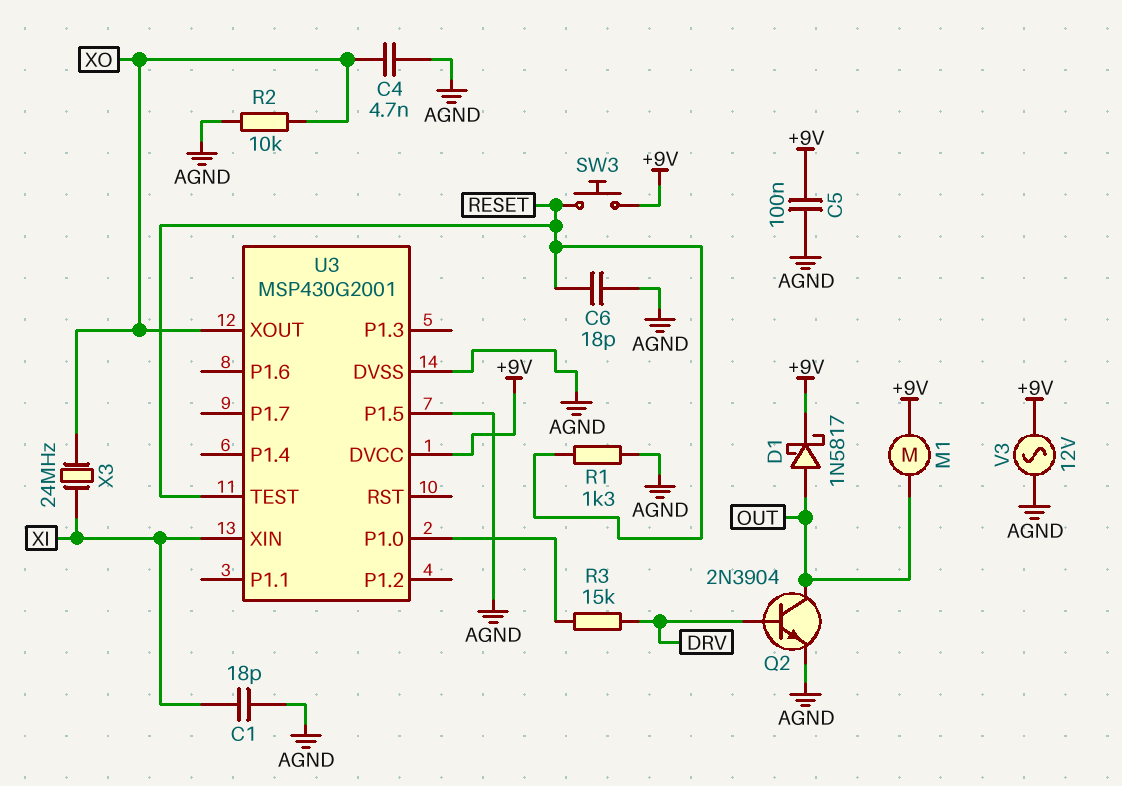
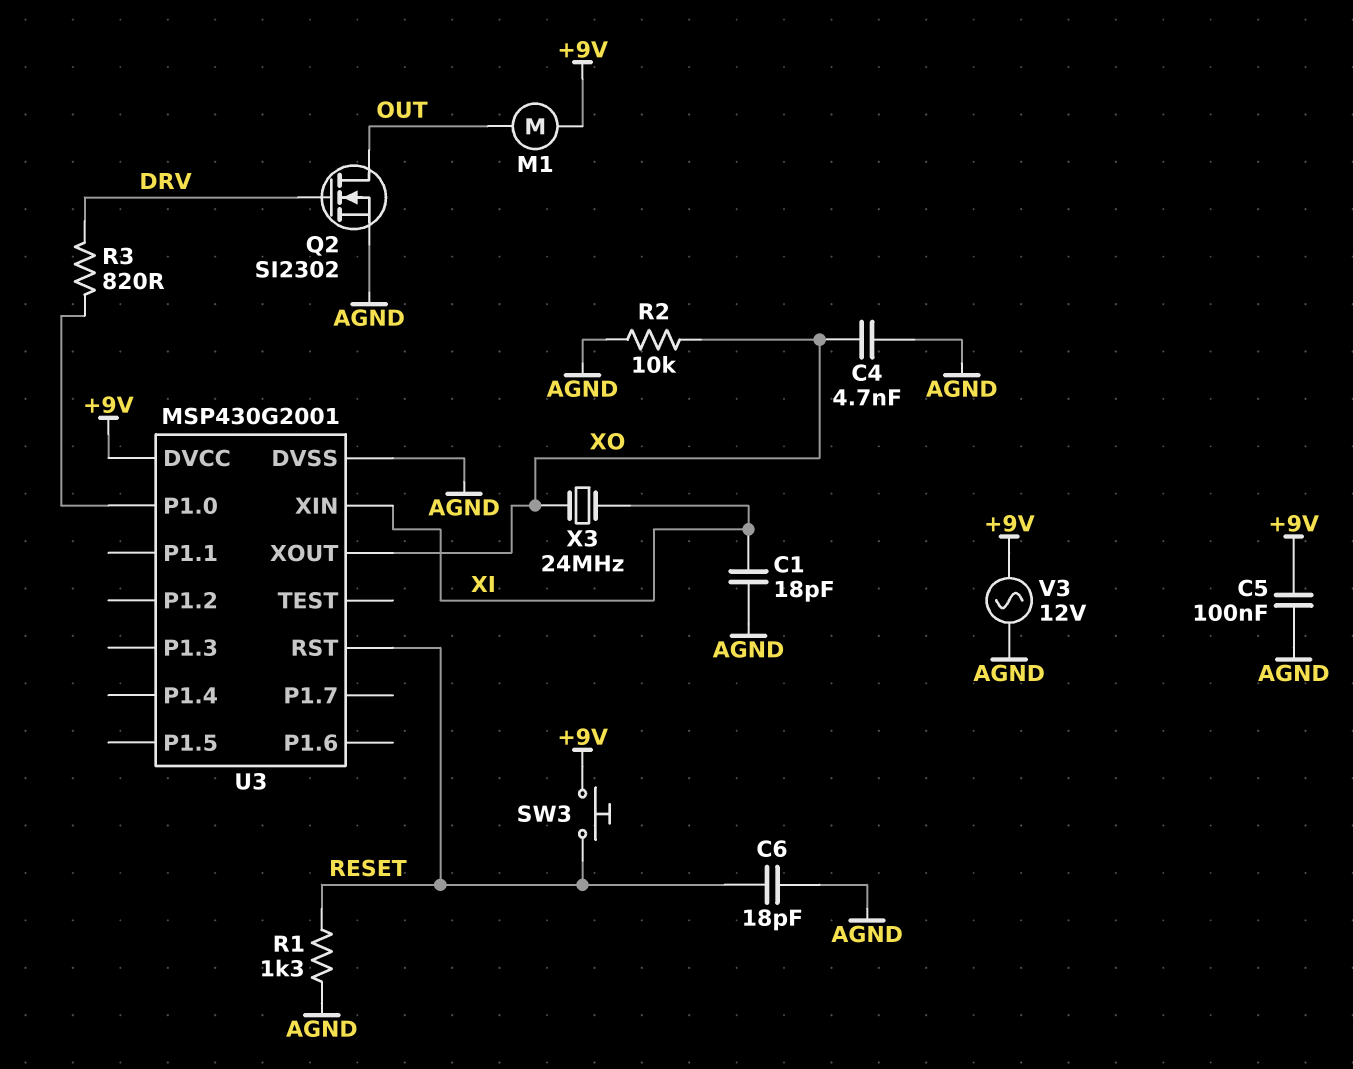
D1: schottky 1N5817 (A OUT, K +9V) -> none
Q2: NPN 2N3904 (B DRV, C OUT, E AGND) -> NMOS SI2302 (G DRV, D OUT, S AGND)
R3: 15k (DRV, U3/P1.0) -> 820 (DRV, U3/P1.0)
U3 pin P1.5: AGND -> none
U3 pin RST: none -> RESET
U3 pin TEST: RESET -> none

